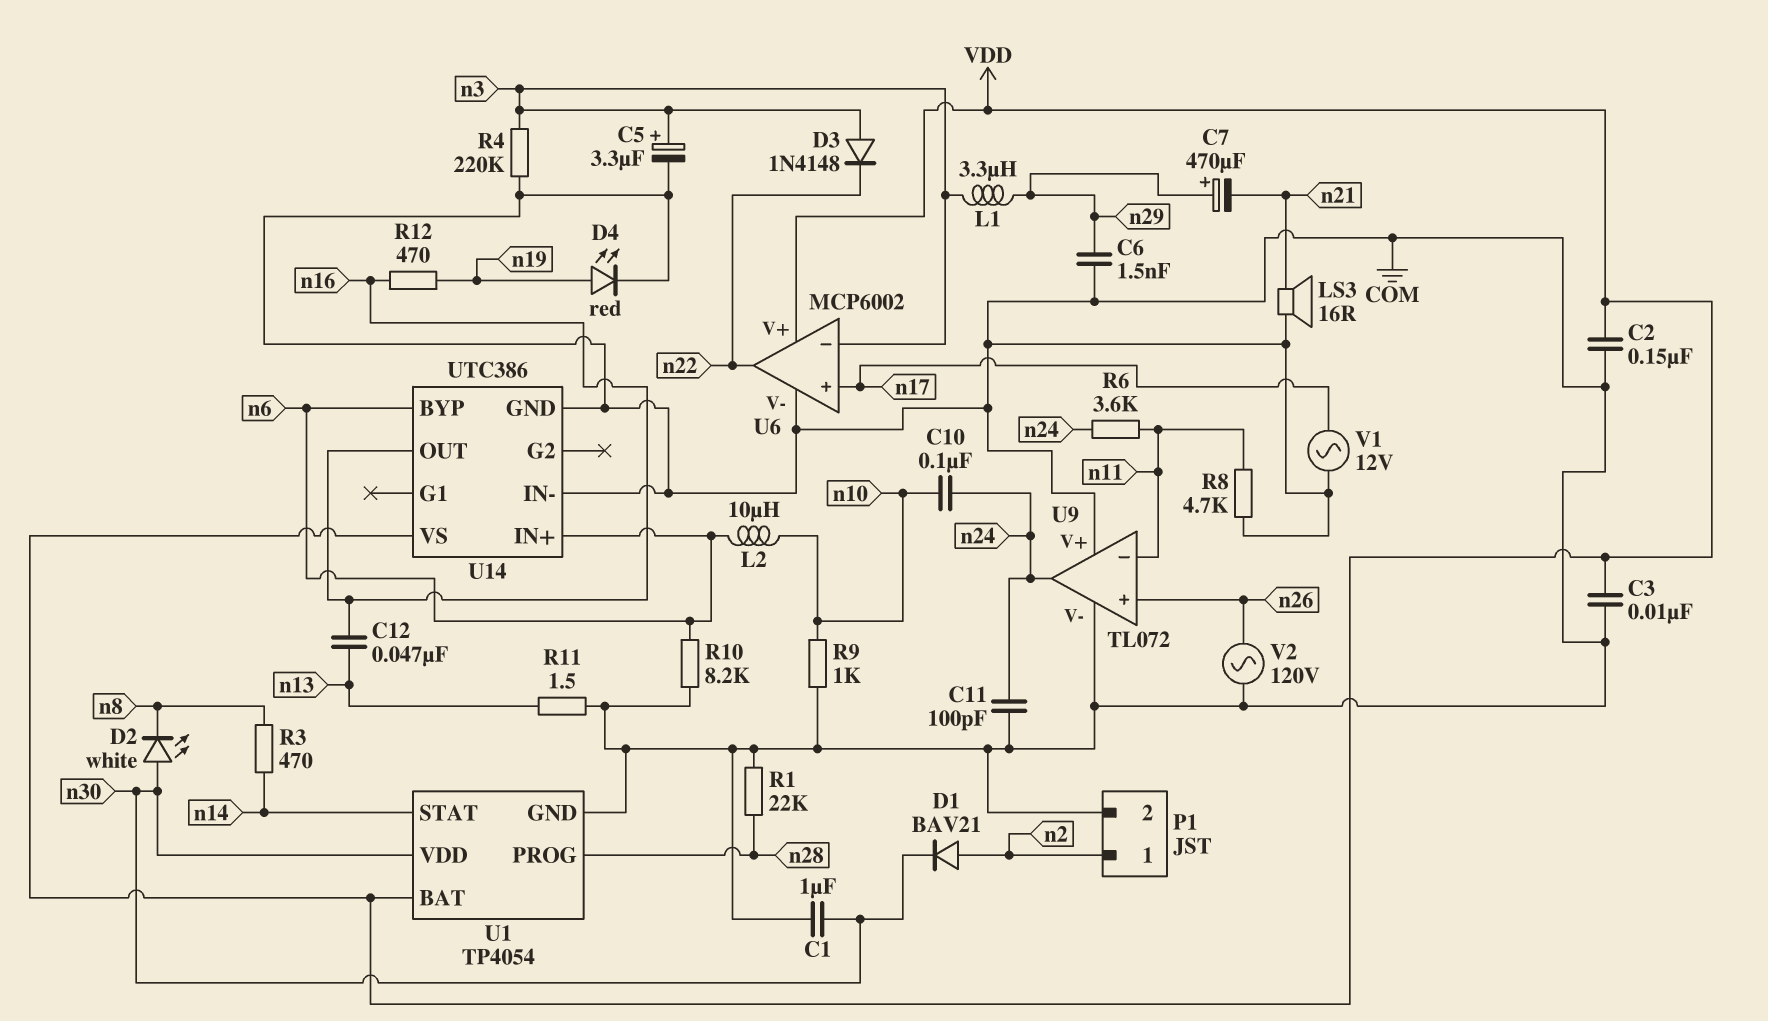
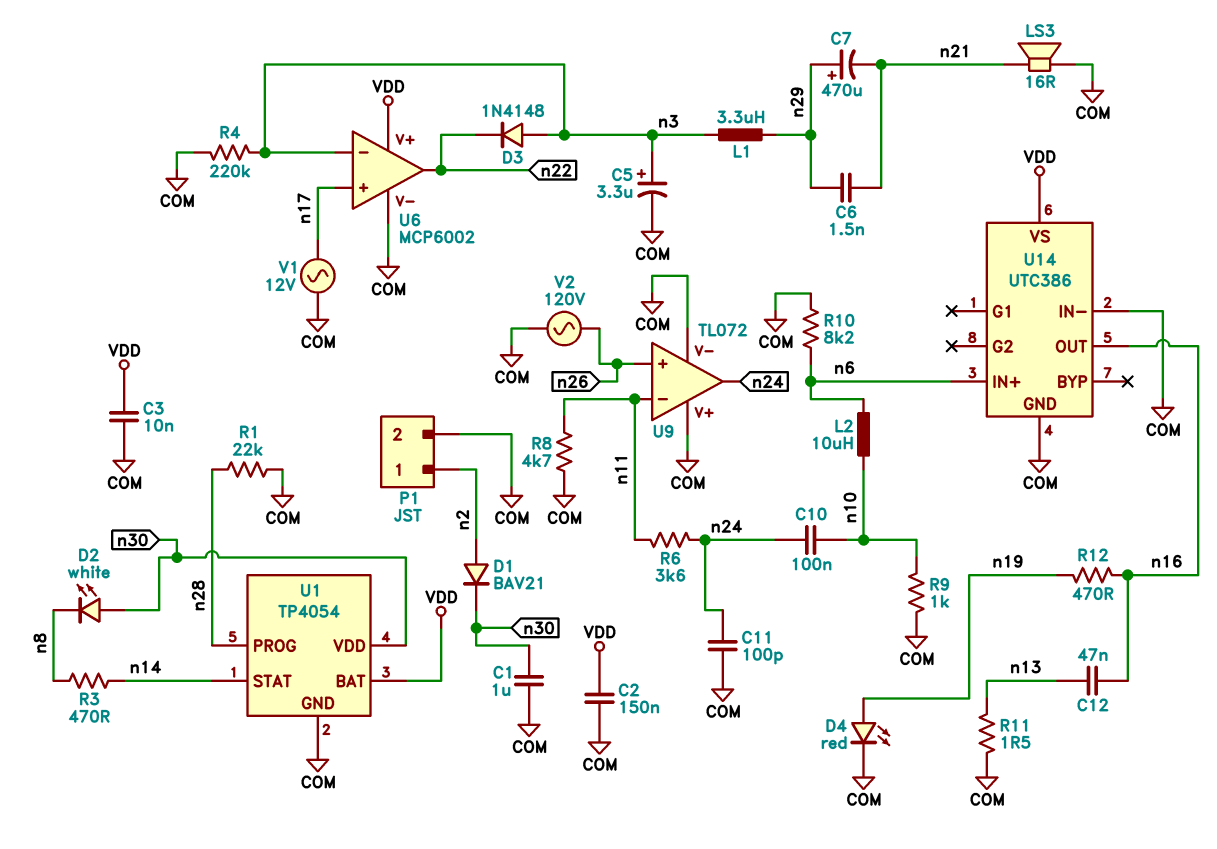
C6: 1.5nF (COM, n29) -> 1.5nF (n21, n29)
U14 pin BYP: n6 -> none

